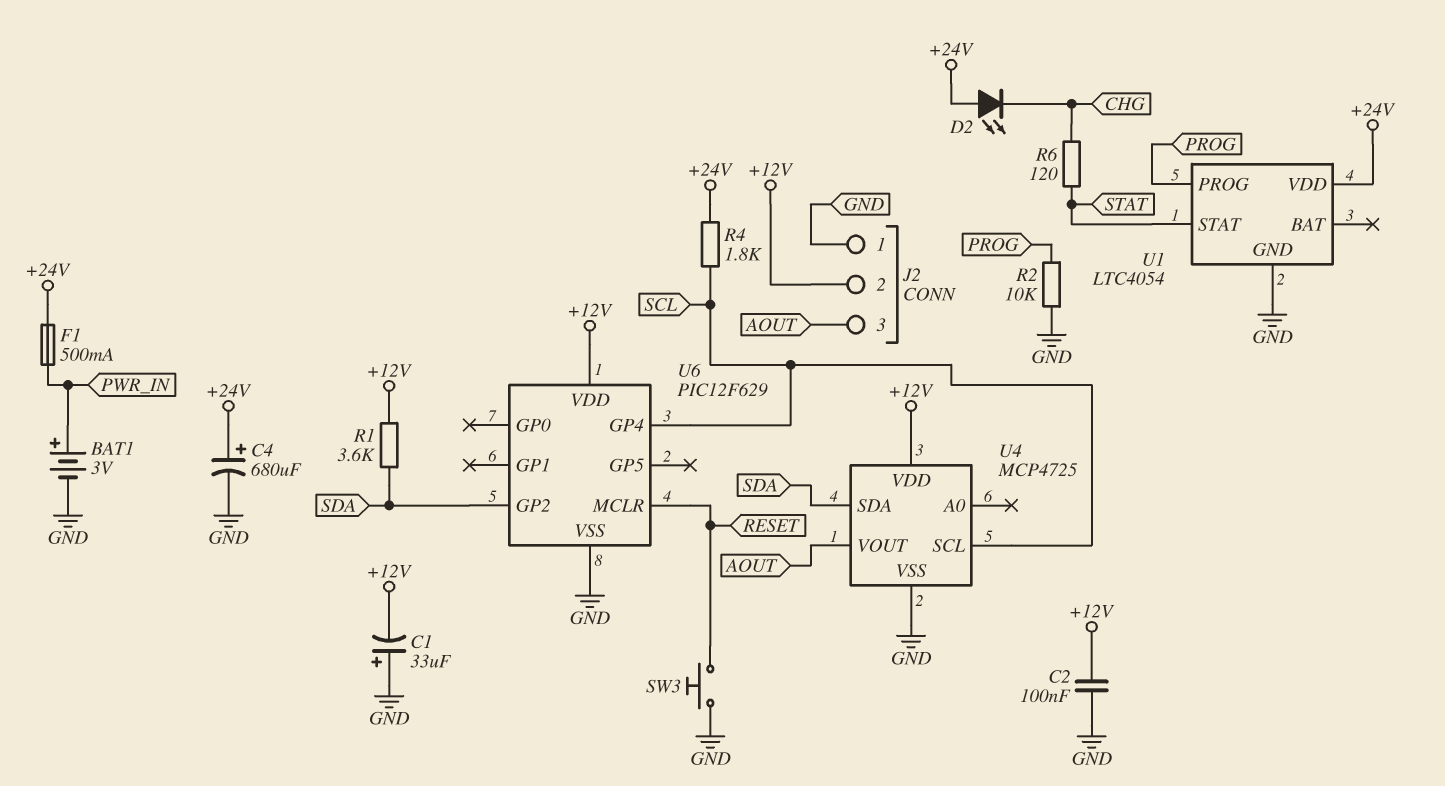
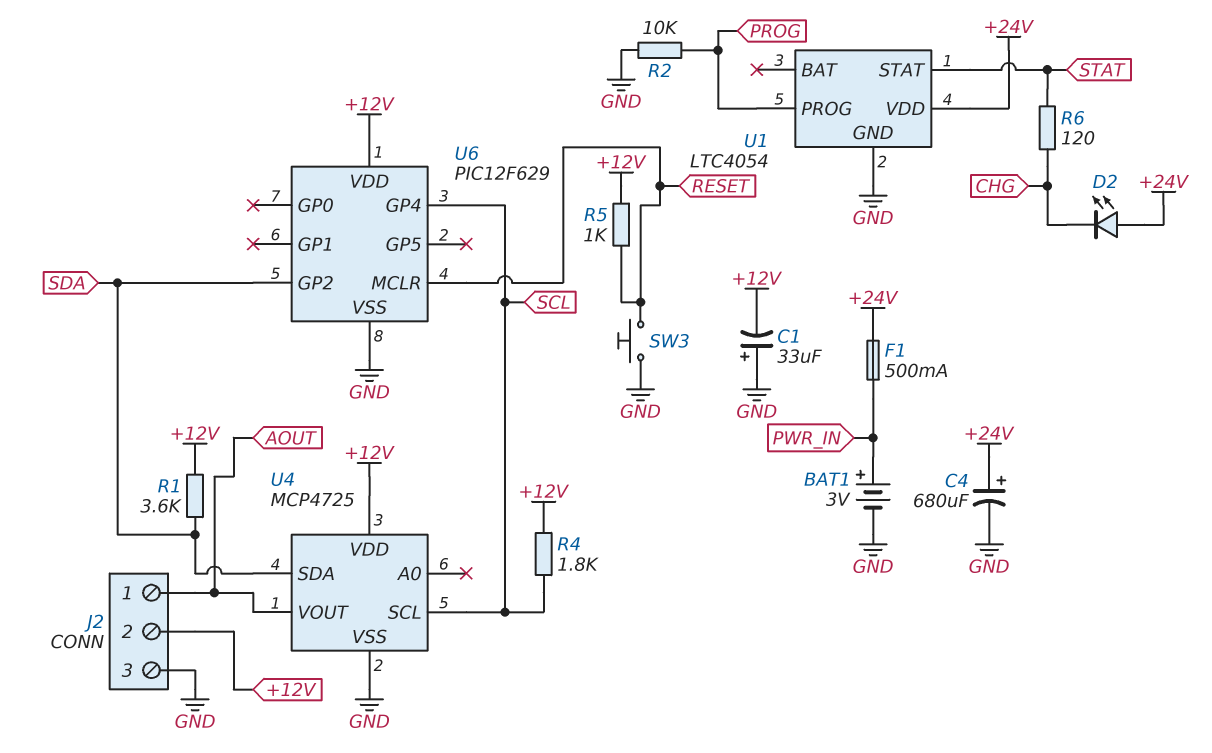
C2: 100nF (+12V, GND) -> none
J2 pin 1: GND -> AOUT
J2 pin 3: AOUT -> GND
R4: 1.8k (+24V, SCL) -> 1.8k (+12V, SCL)
R5: none -> 1k (+12V, RESET)

